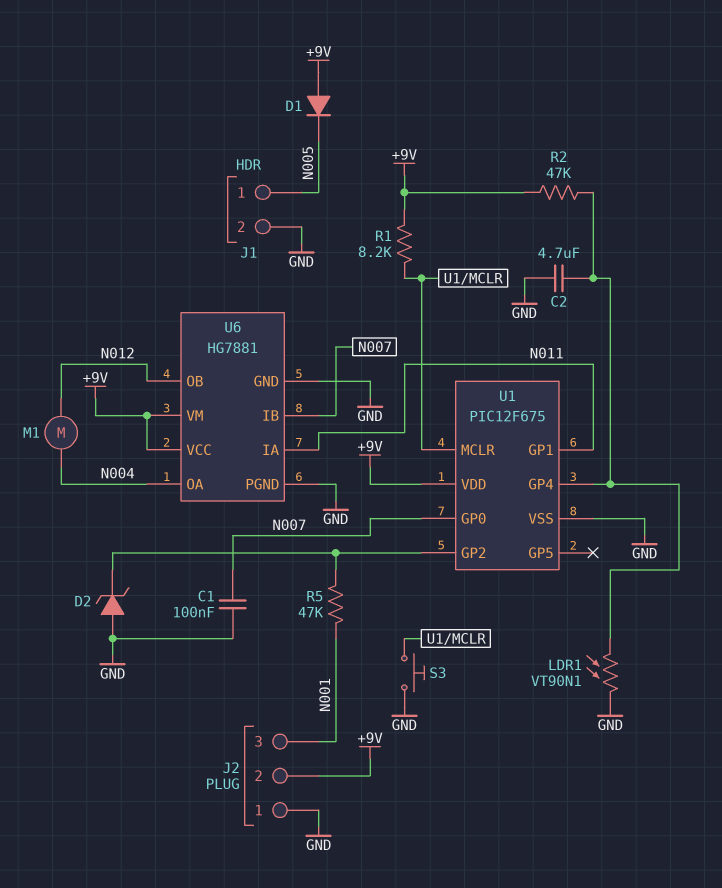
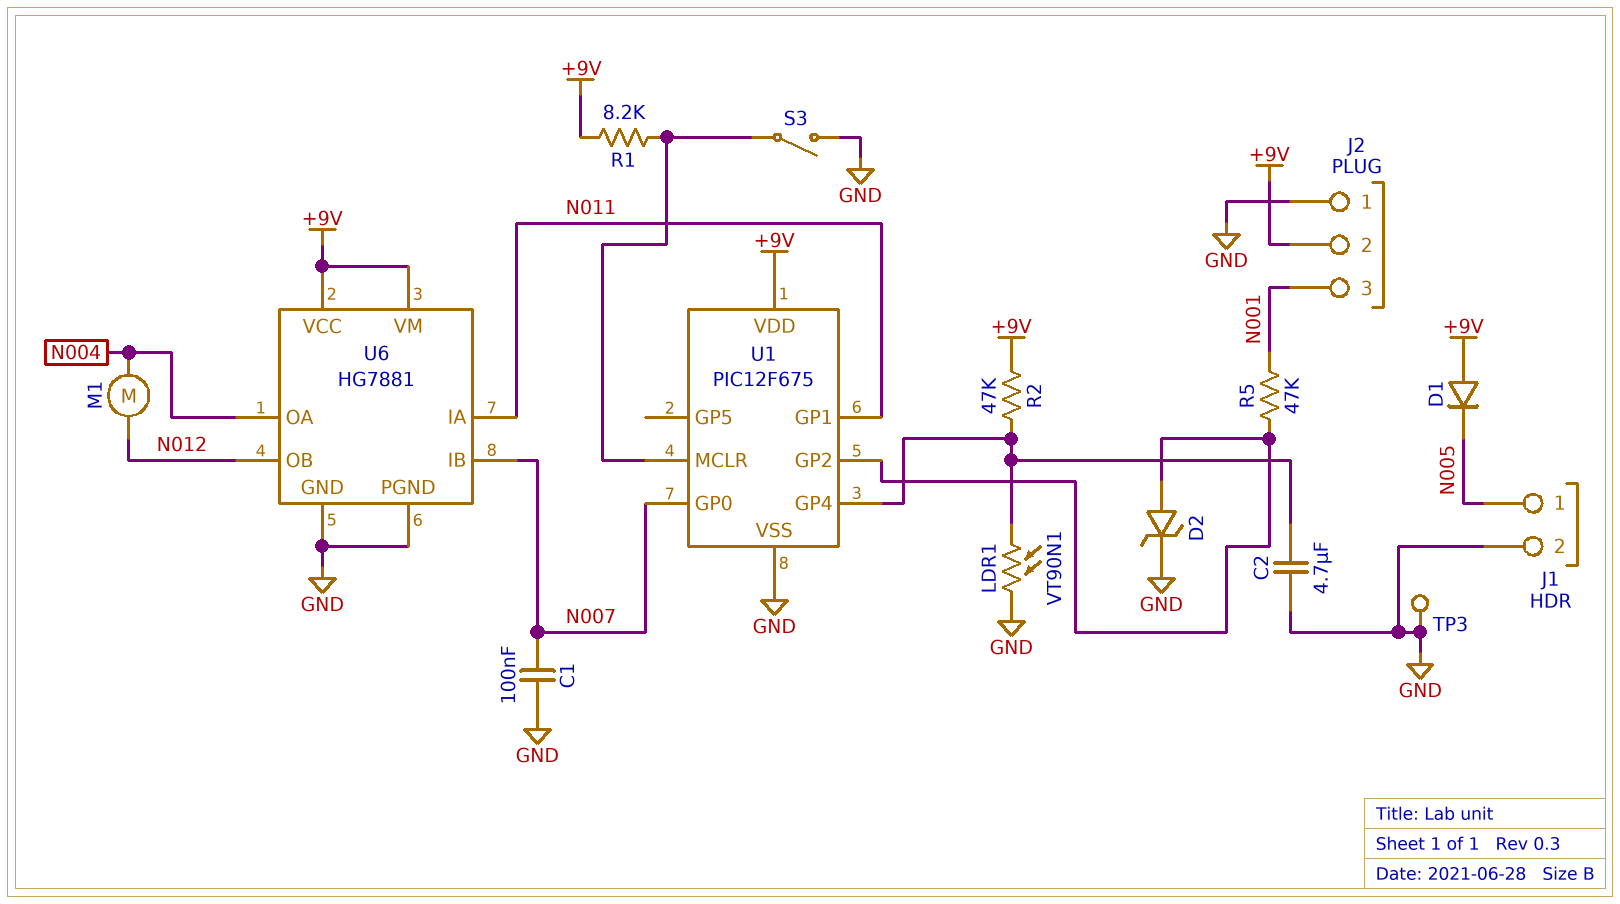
D2: zener (A GND, K U1/GP2) -> zener (A U1/GP2, K GND)
S3: button (GND, U1/MCLR) -> switch (GND, U1/MCLR)
TP3: none -> test point (GND)

